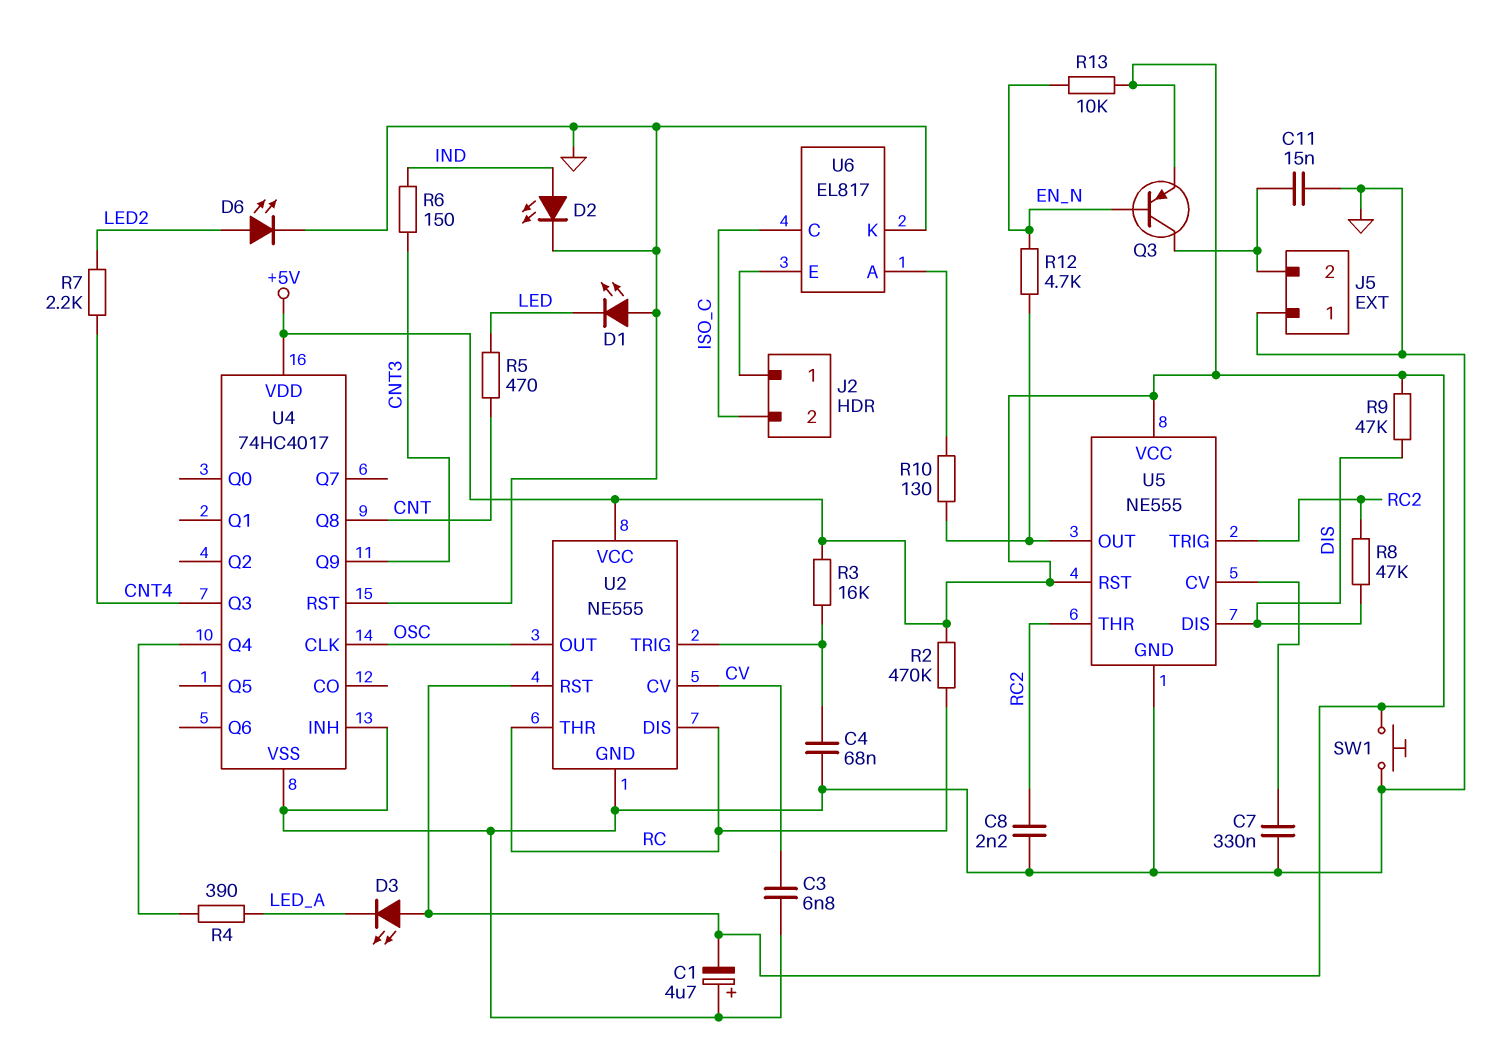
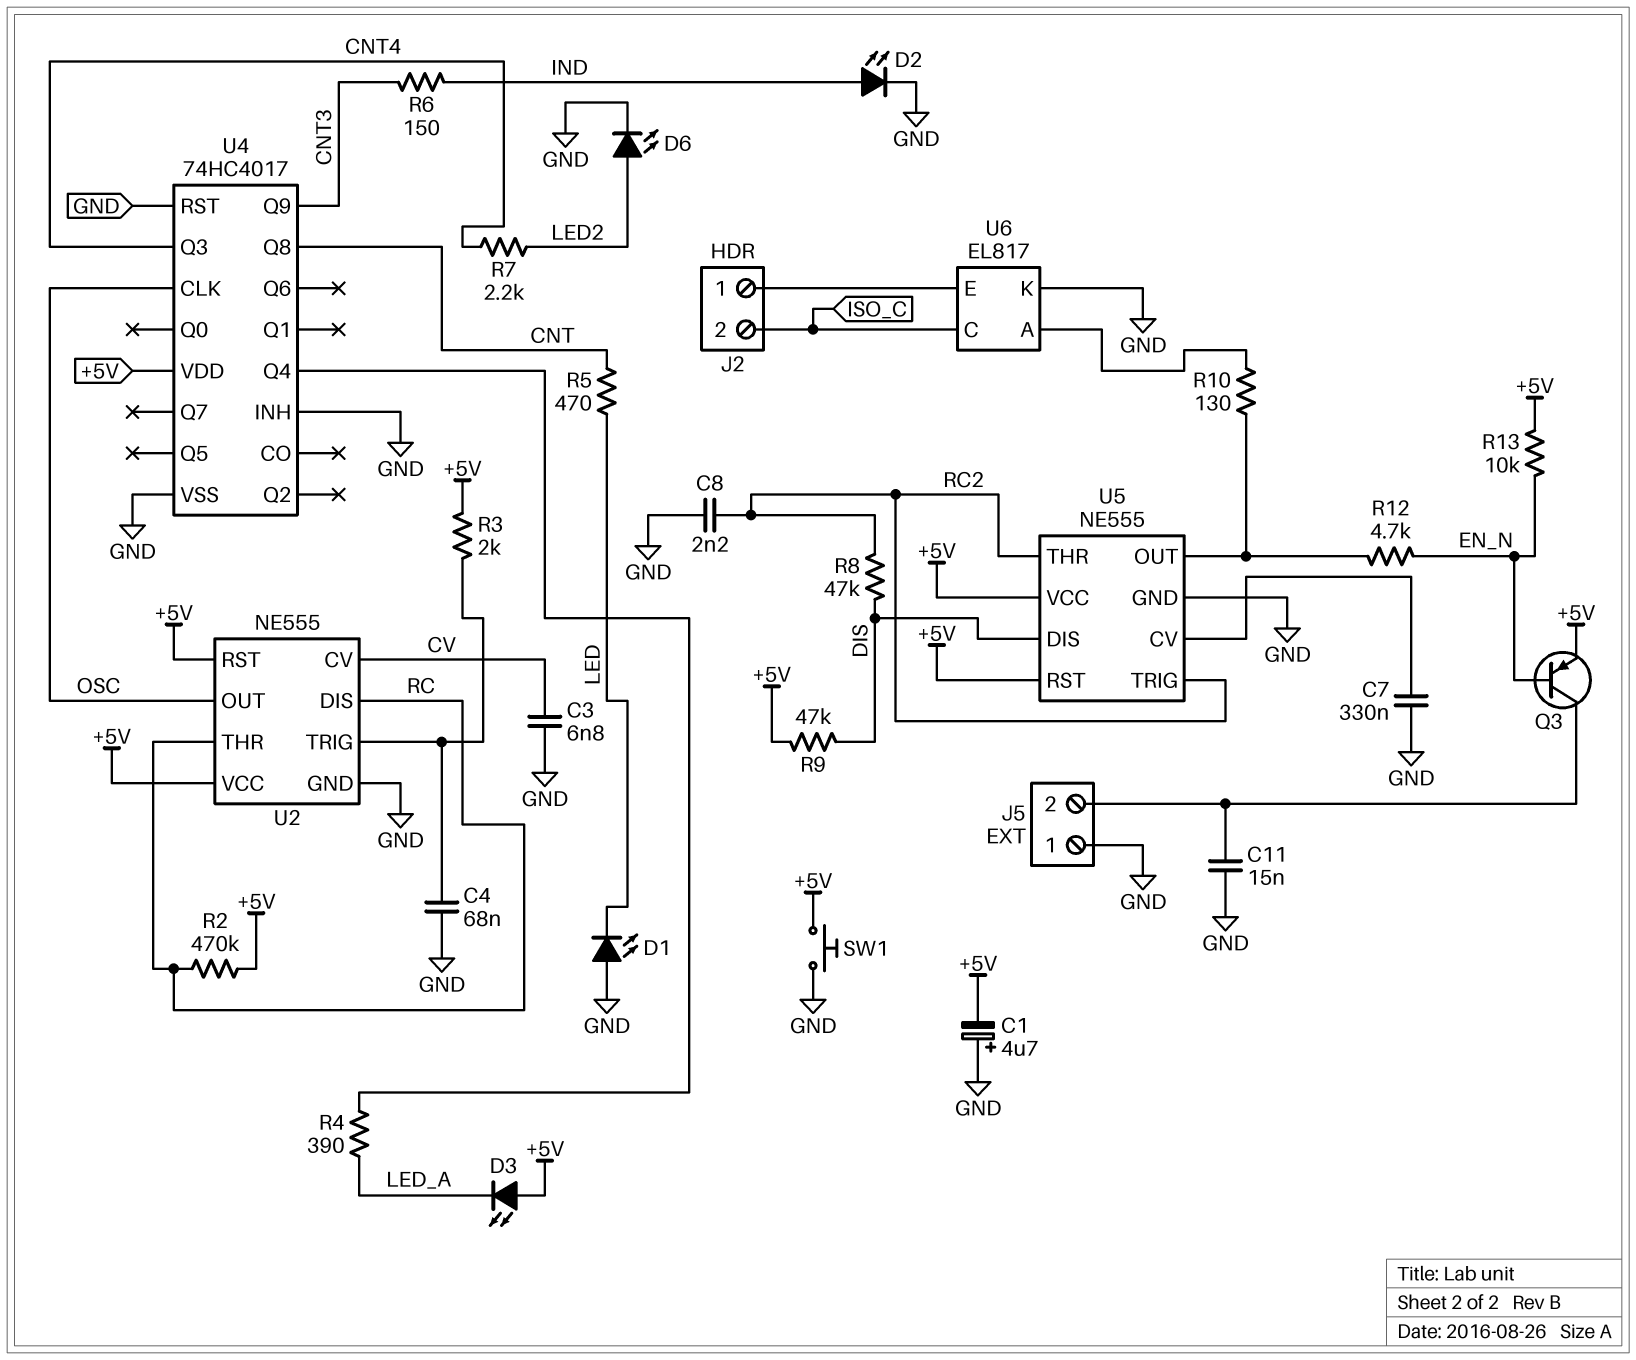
R3: 16k (+5V, U2/TRIG) -> 2k (+5V, U2/TRIG)

